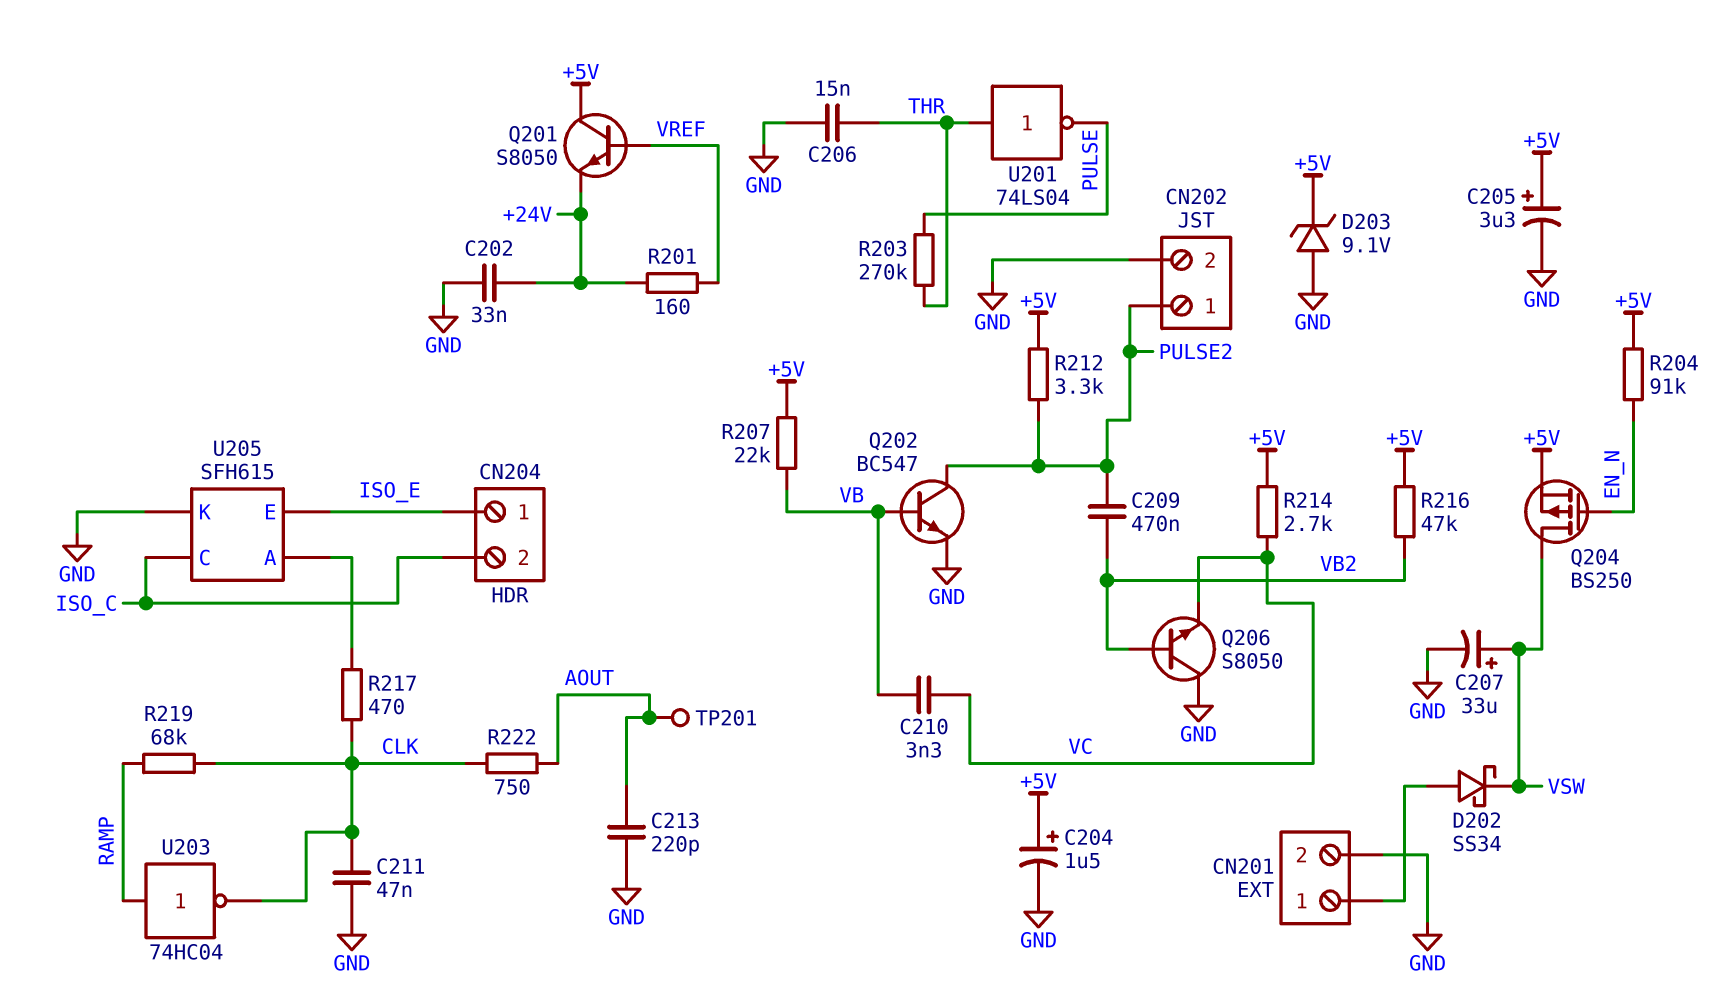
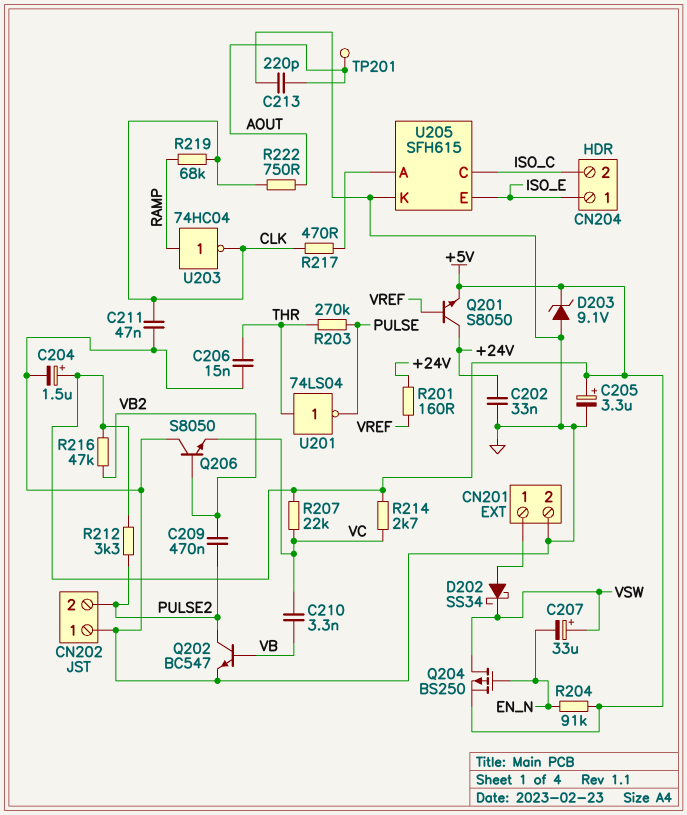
C207: 33uF (plus VSW, minus GND) -> 33uF (plus VSW, minus EN_N)
CN202 pin 1: PULSE2 -> GND
CN202 pin 2: GND -> PULSE2
Q201: NPN S8050 (B VREF, C +5V, E +24V) -> NPN S8050 (B VREF, C +24V, E +5V)
R207: 22k (+5V, VB) -> 22k (+5V, VC)

